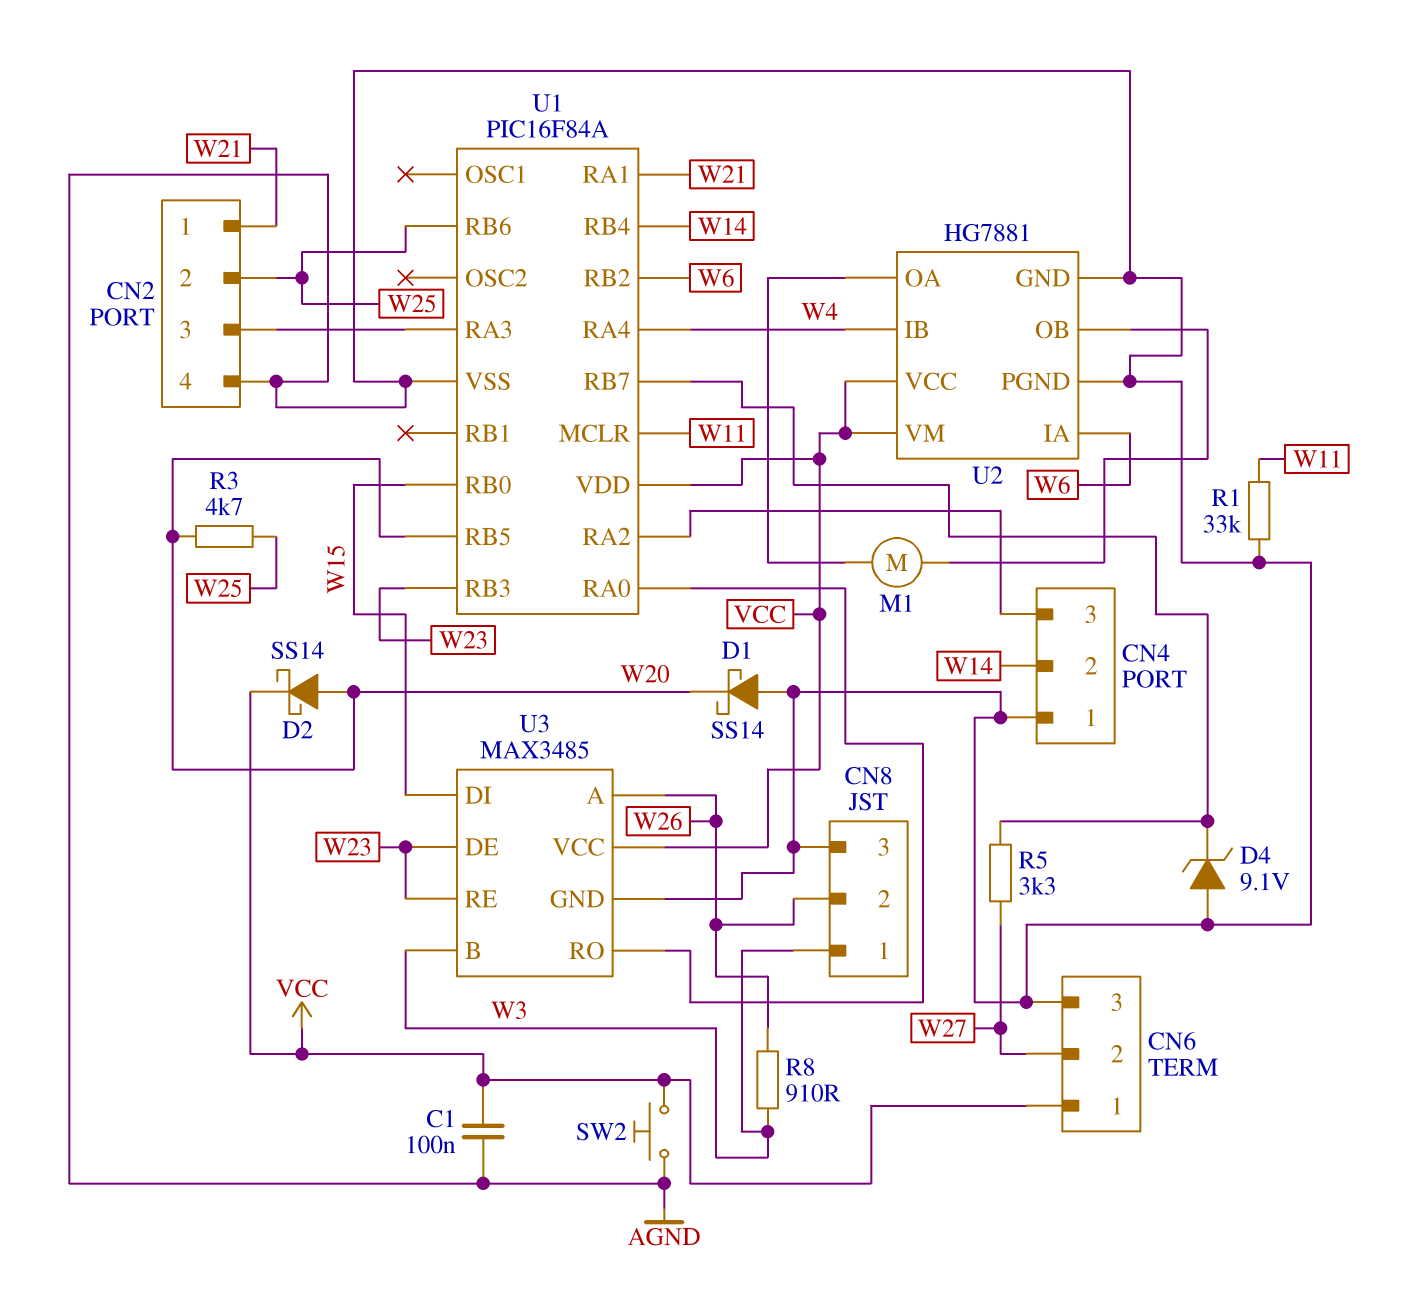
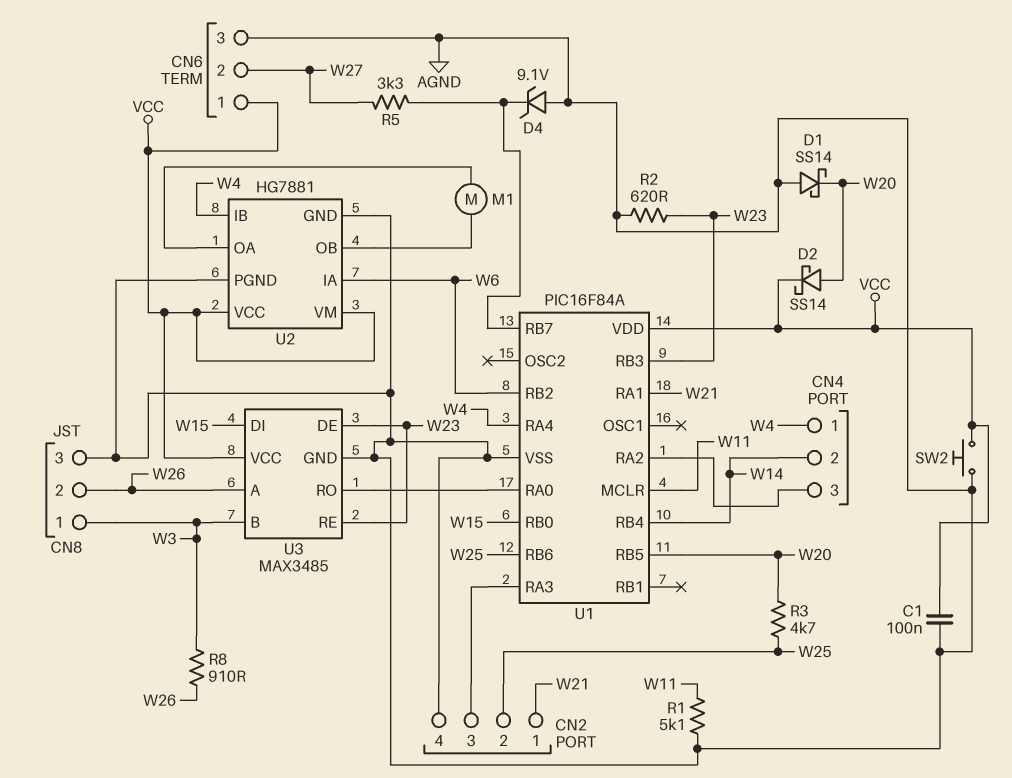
CN4 pin 1: AGND -> W4
R1: 33k (AGND, W11) -> 5.1k (AGND, W11)
R2: none -> 620 (AGND, W23)

